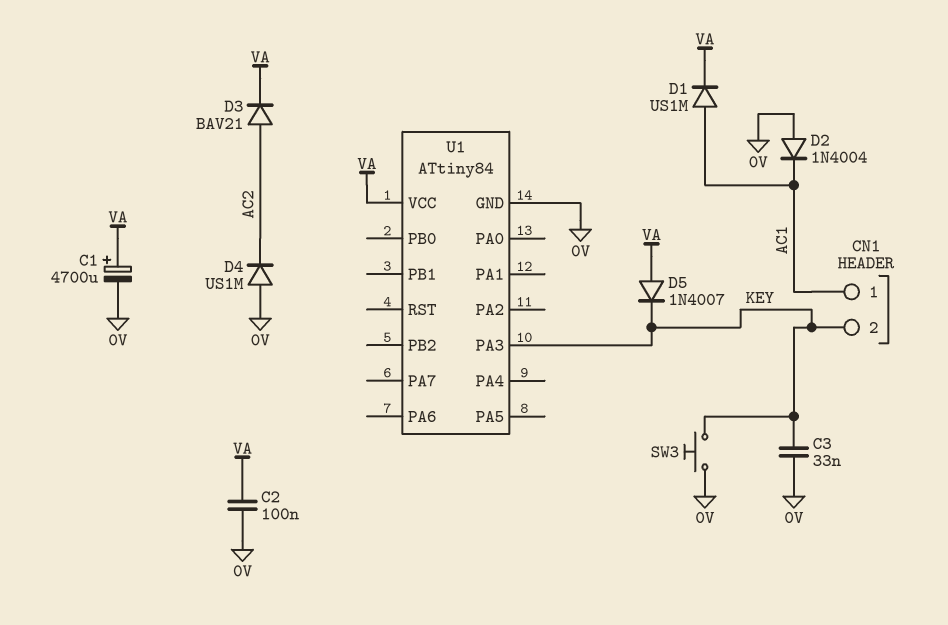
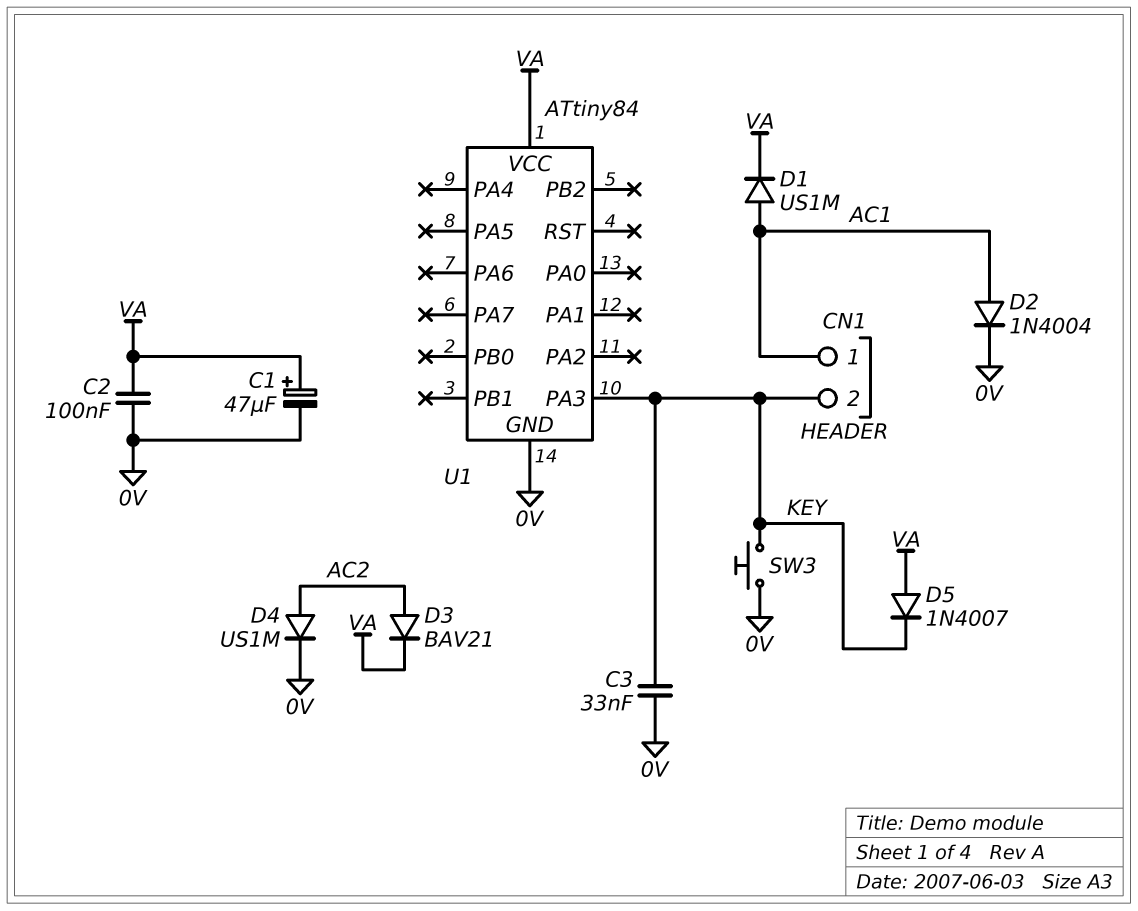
C1: 4700uF (plus VA, minus 0V) -> 47uF (plus VA, minus 0V)
D2: diode 1N4004 (A 0V, K AC1) -> diode 1N4004 (A AC1, K 0V)
D4: diode US1M (A 0V, K AC2) -> diode US1M (A AC2, K 0V)

